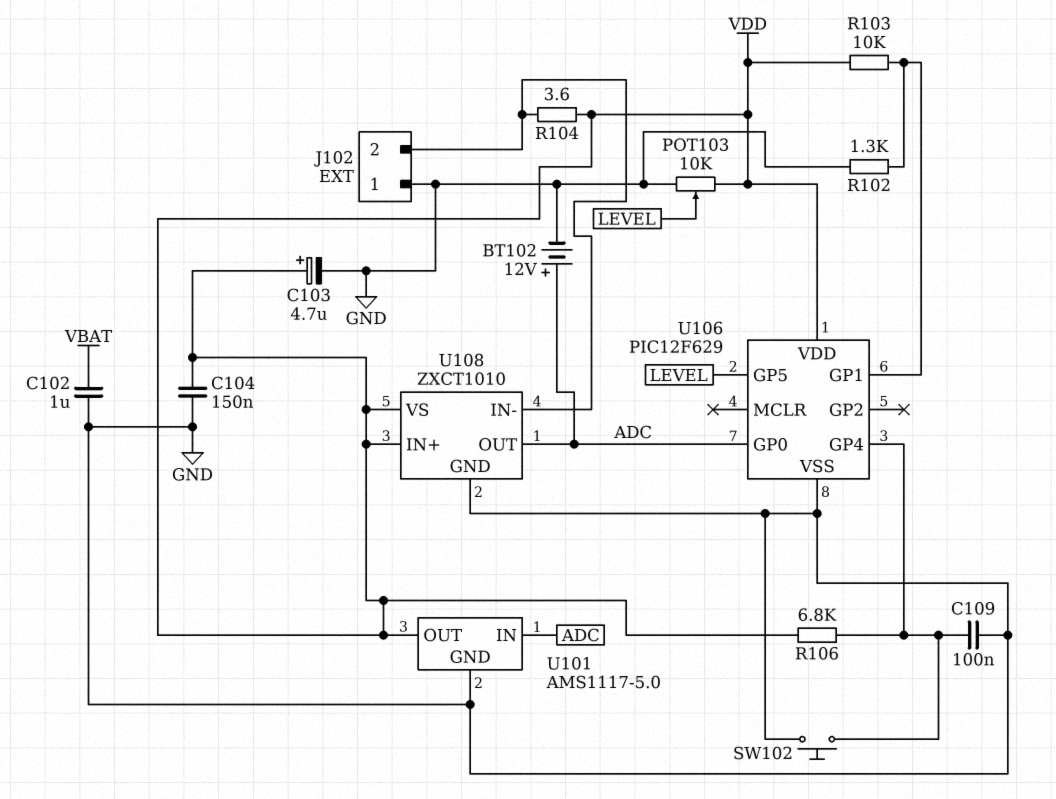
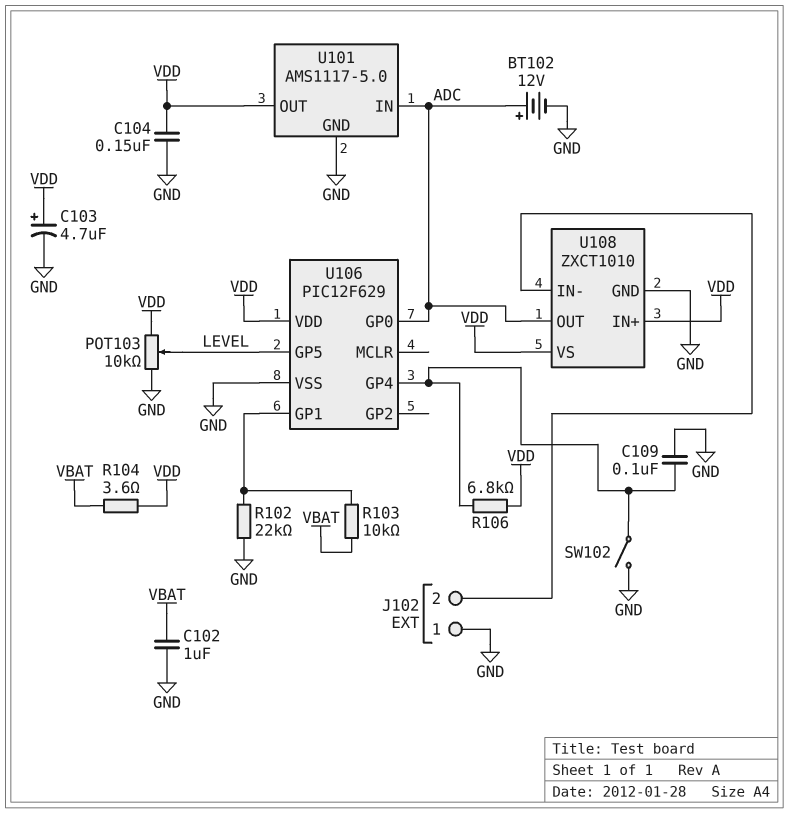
R102: 1.3k (GND, U106/GP1) -> 22k (GND, U106/GP1)
R103: 10k (U106/GP1, VDD) -> 10k (U106/GP1, VBAT)
R104: 3.6 (J102/2, VDD) -> 3.6 (VBAT, VDD)
SW102: button (GND, U106/GP4) -> switch (GND, U106/GP4)

